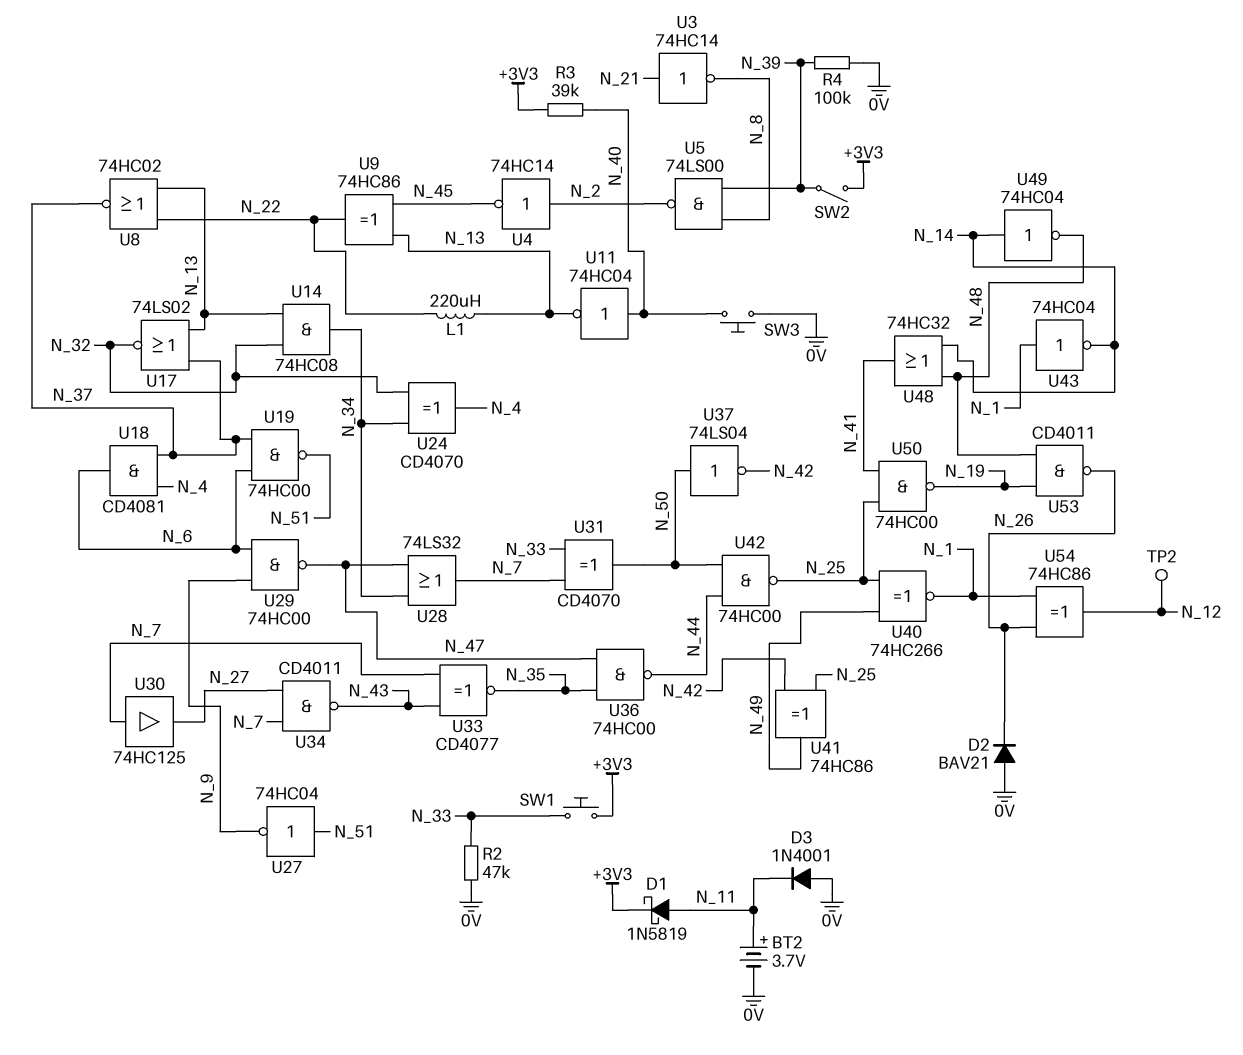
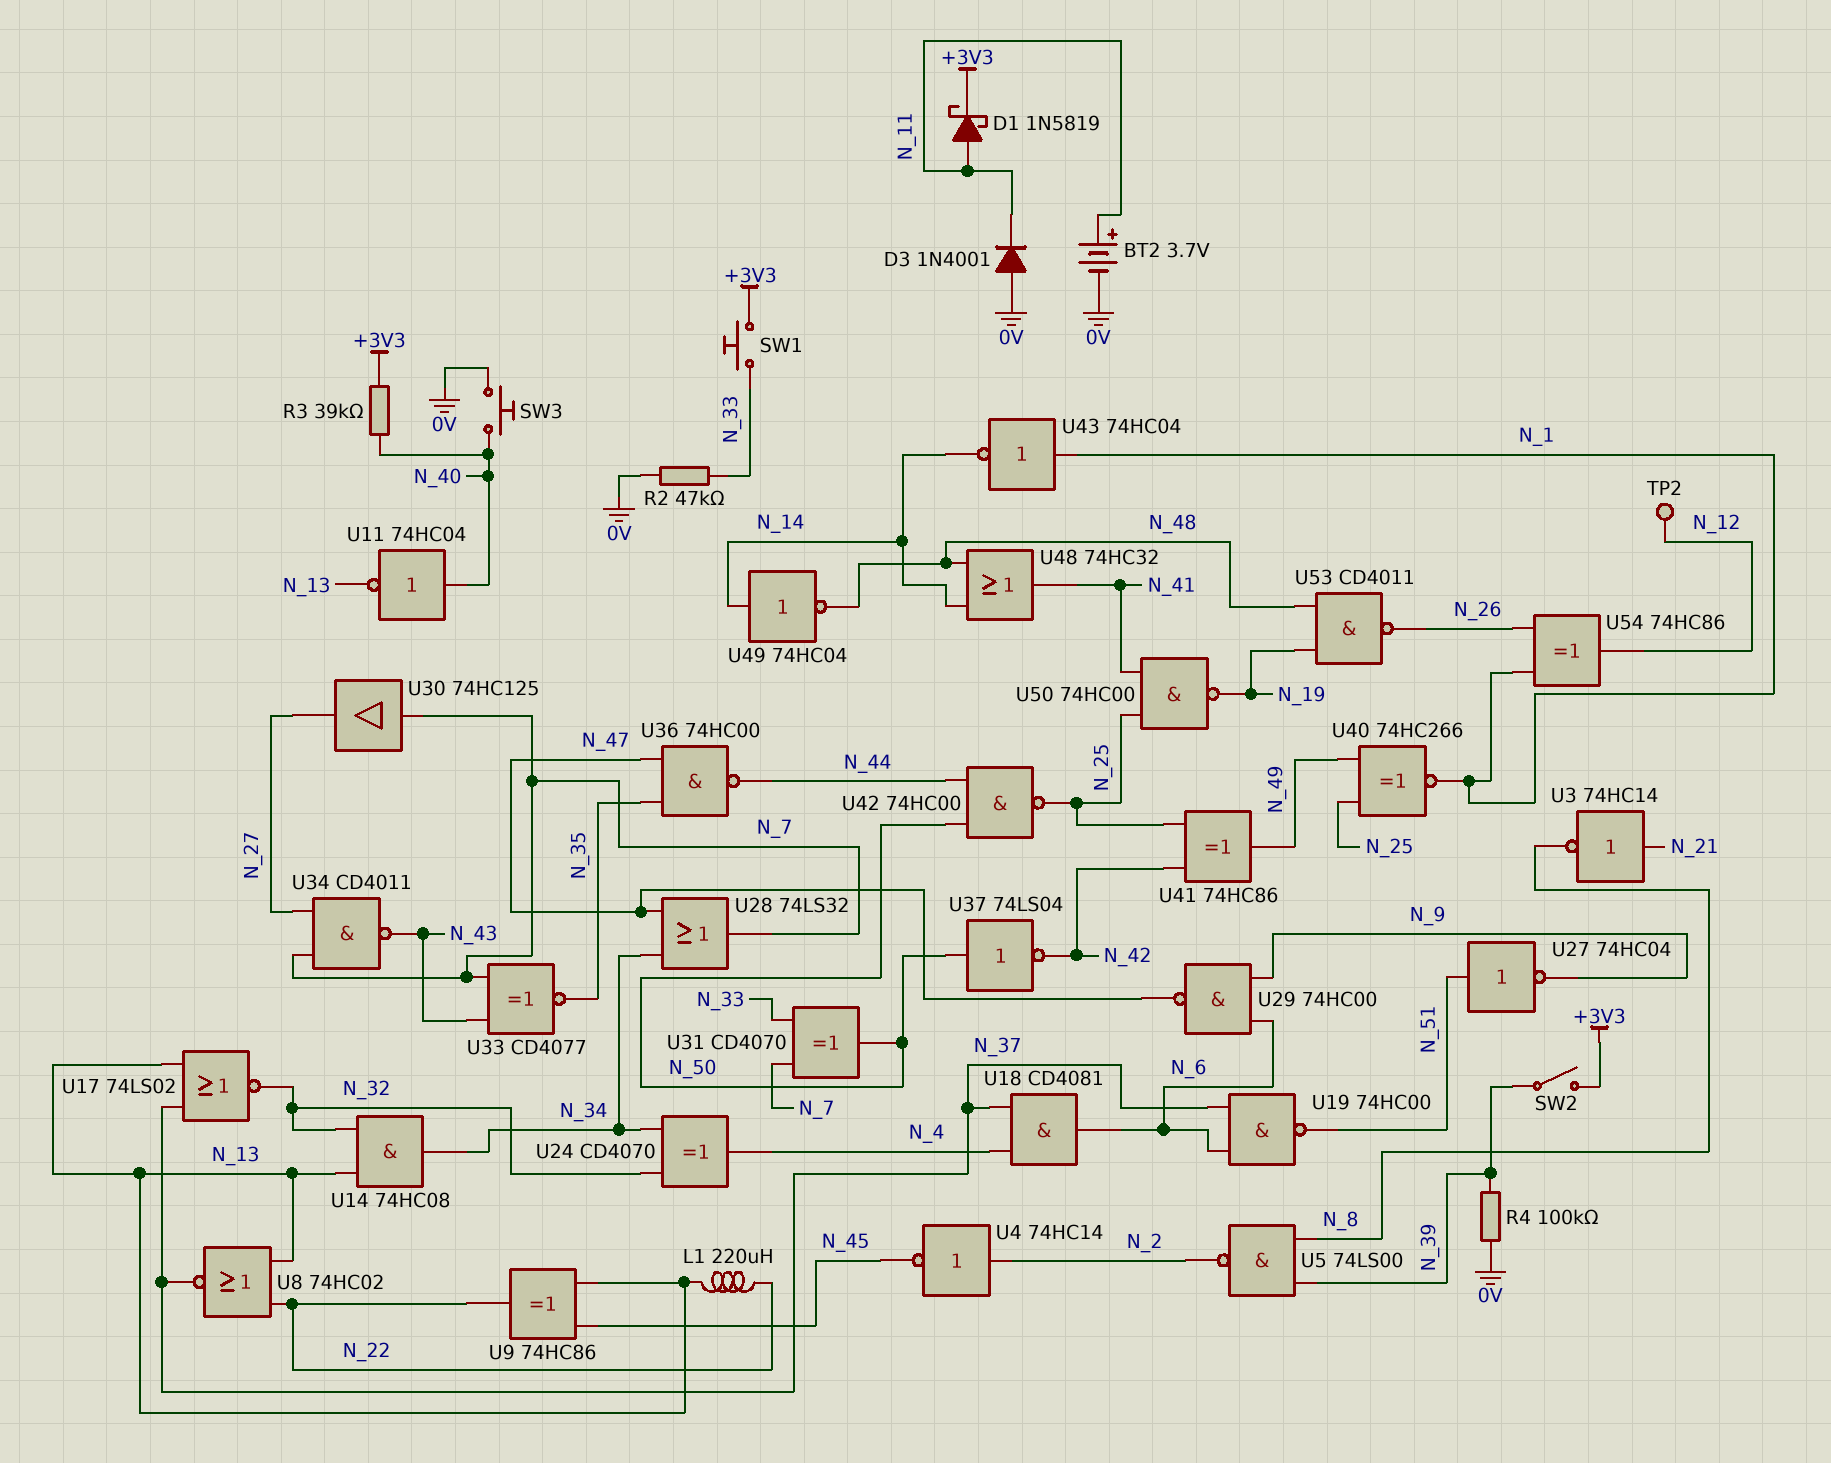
D2: diode BAV21 (A 0V, K N_26) -> none

